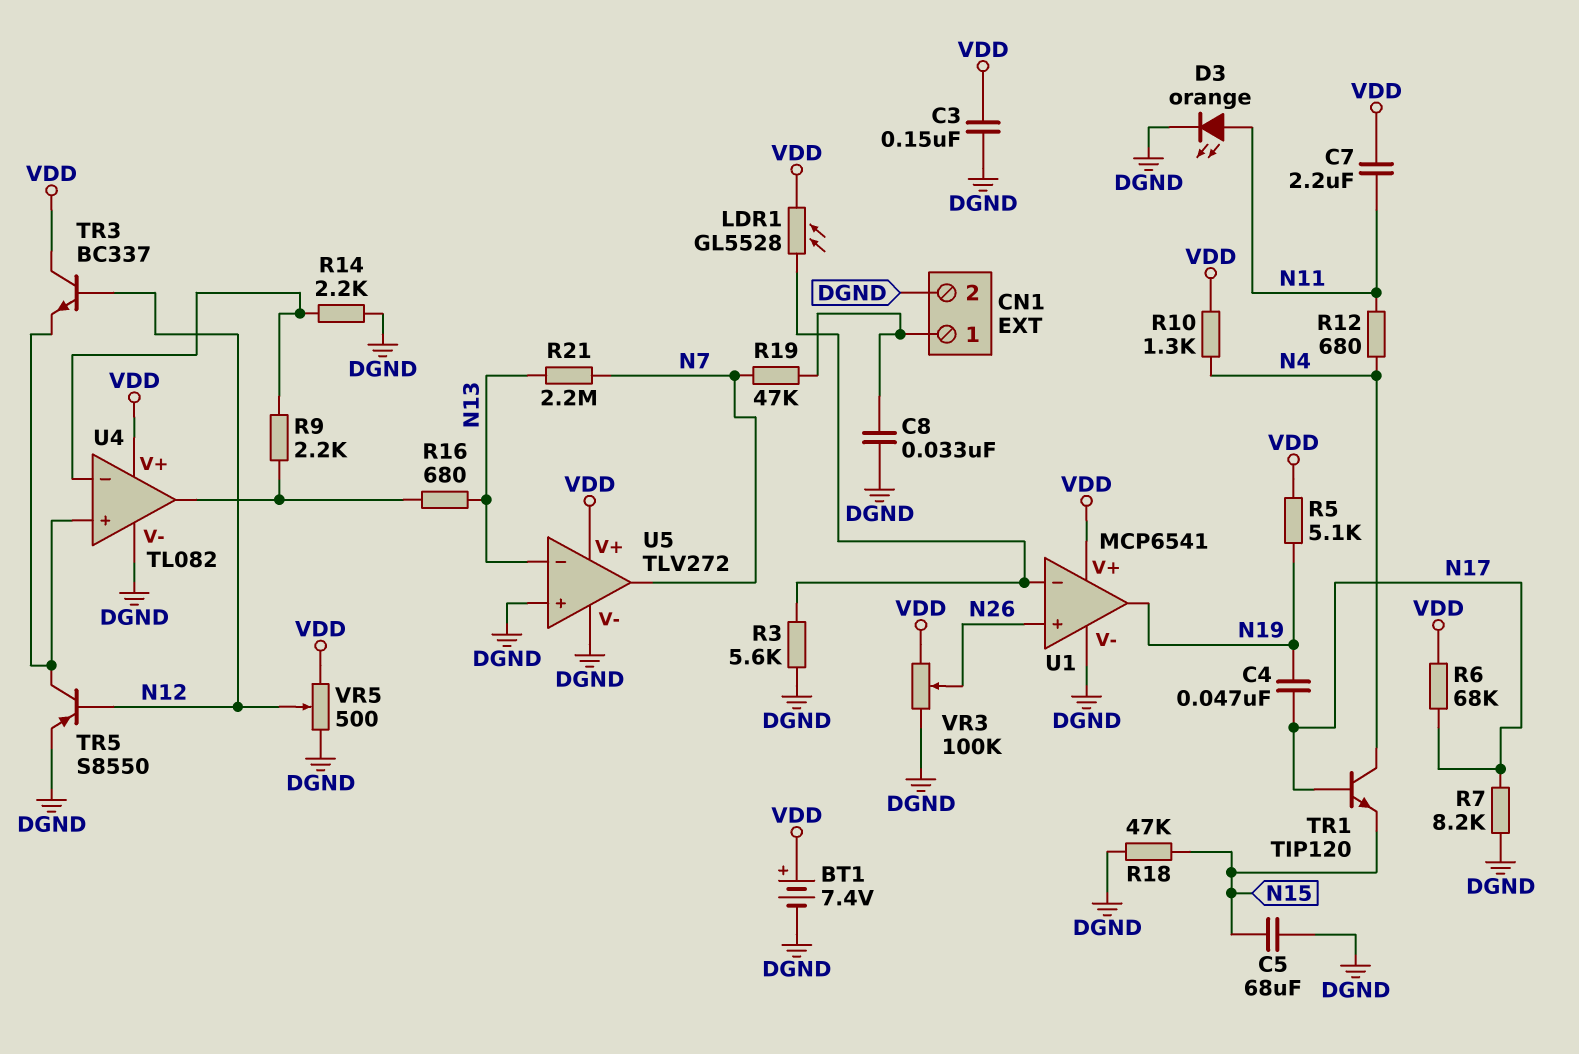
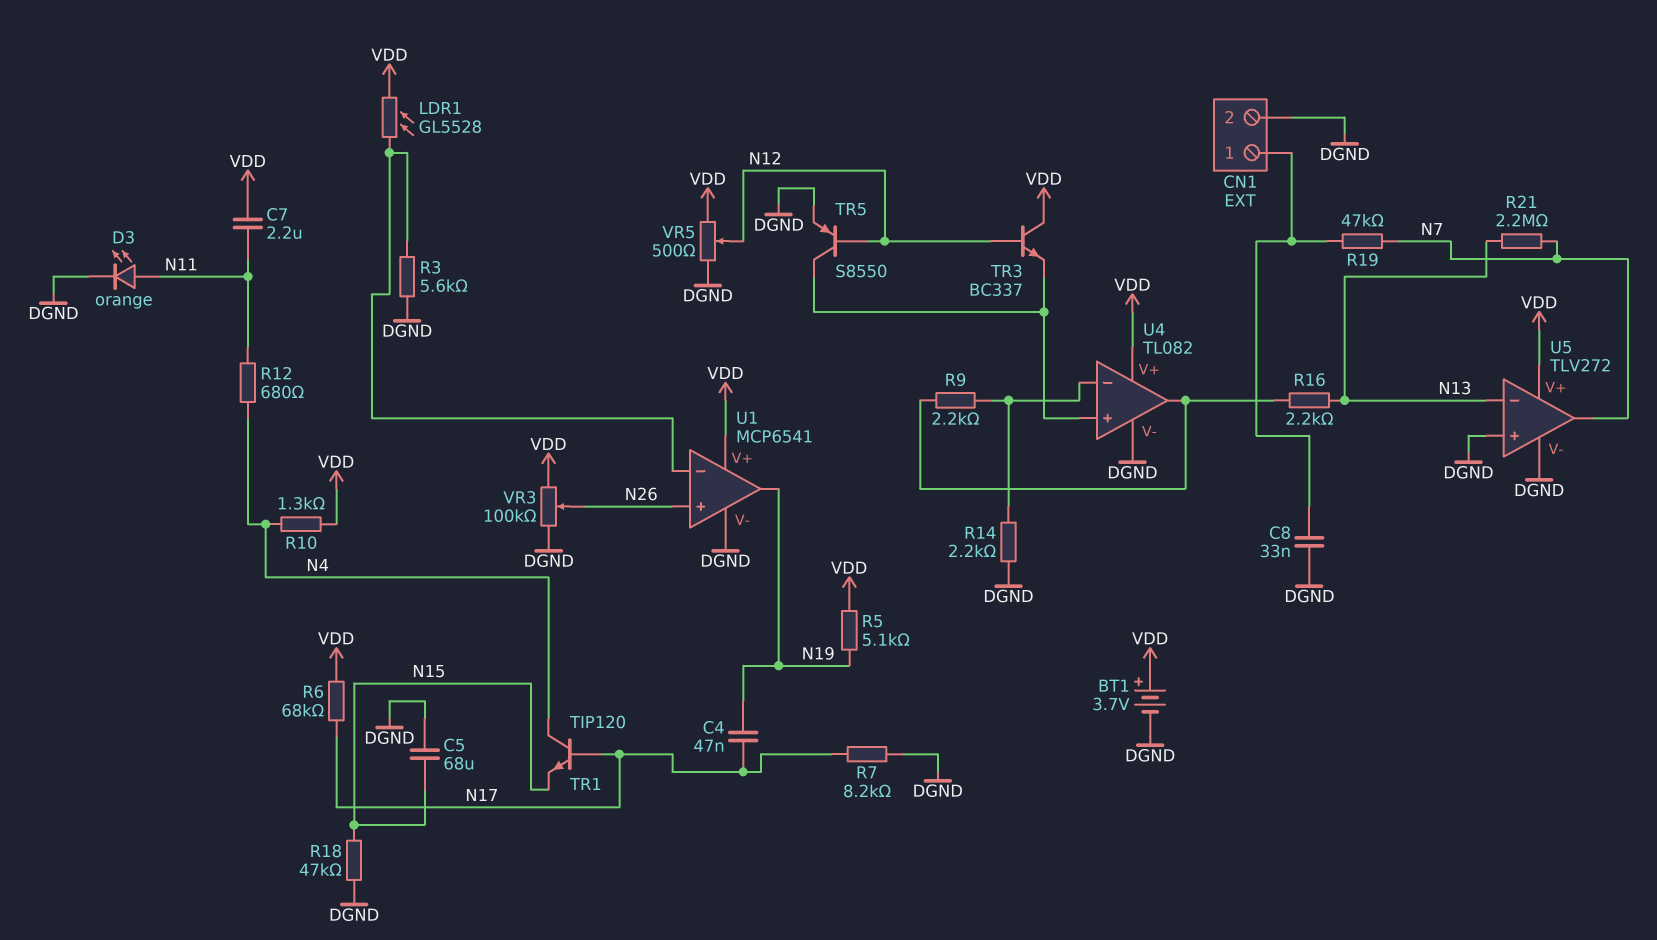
BT1: 7.4V (plus VDD, minus DGND) -> 3.7V (plus VDD, minus DGND)
C3: 150nF (DGND, VDD) -> none
R16: 680 (N13, U4/out) -> 2.2k (N13, U4/out)

